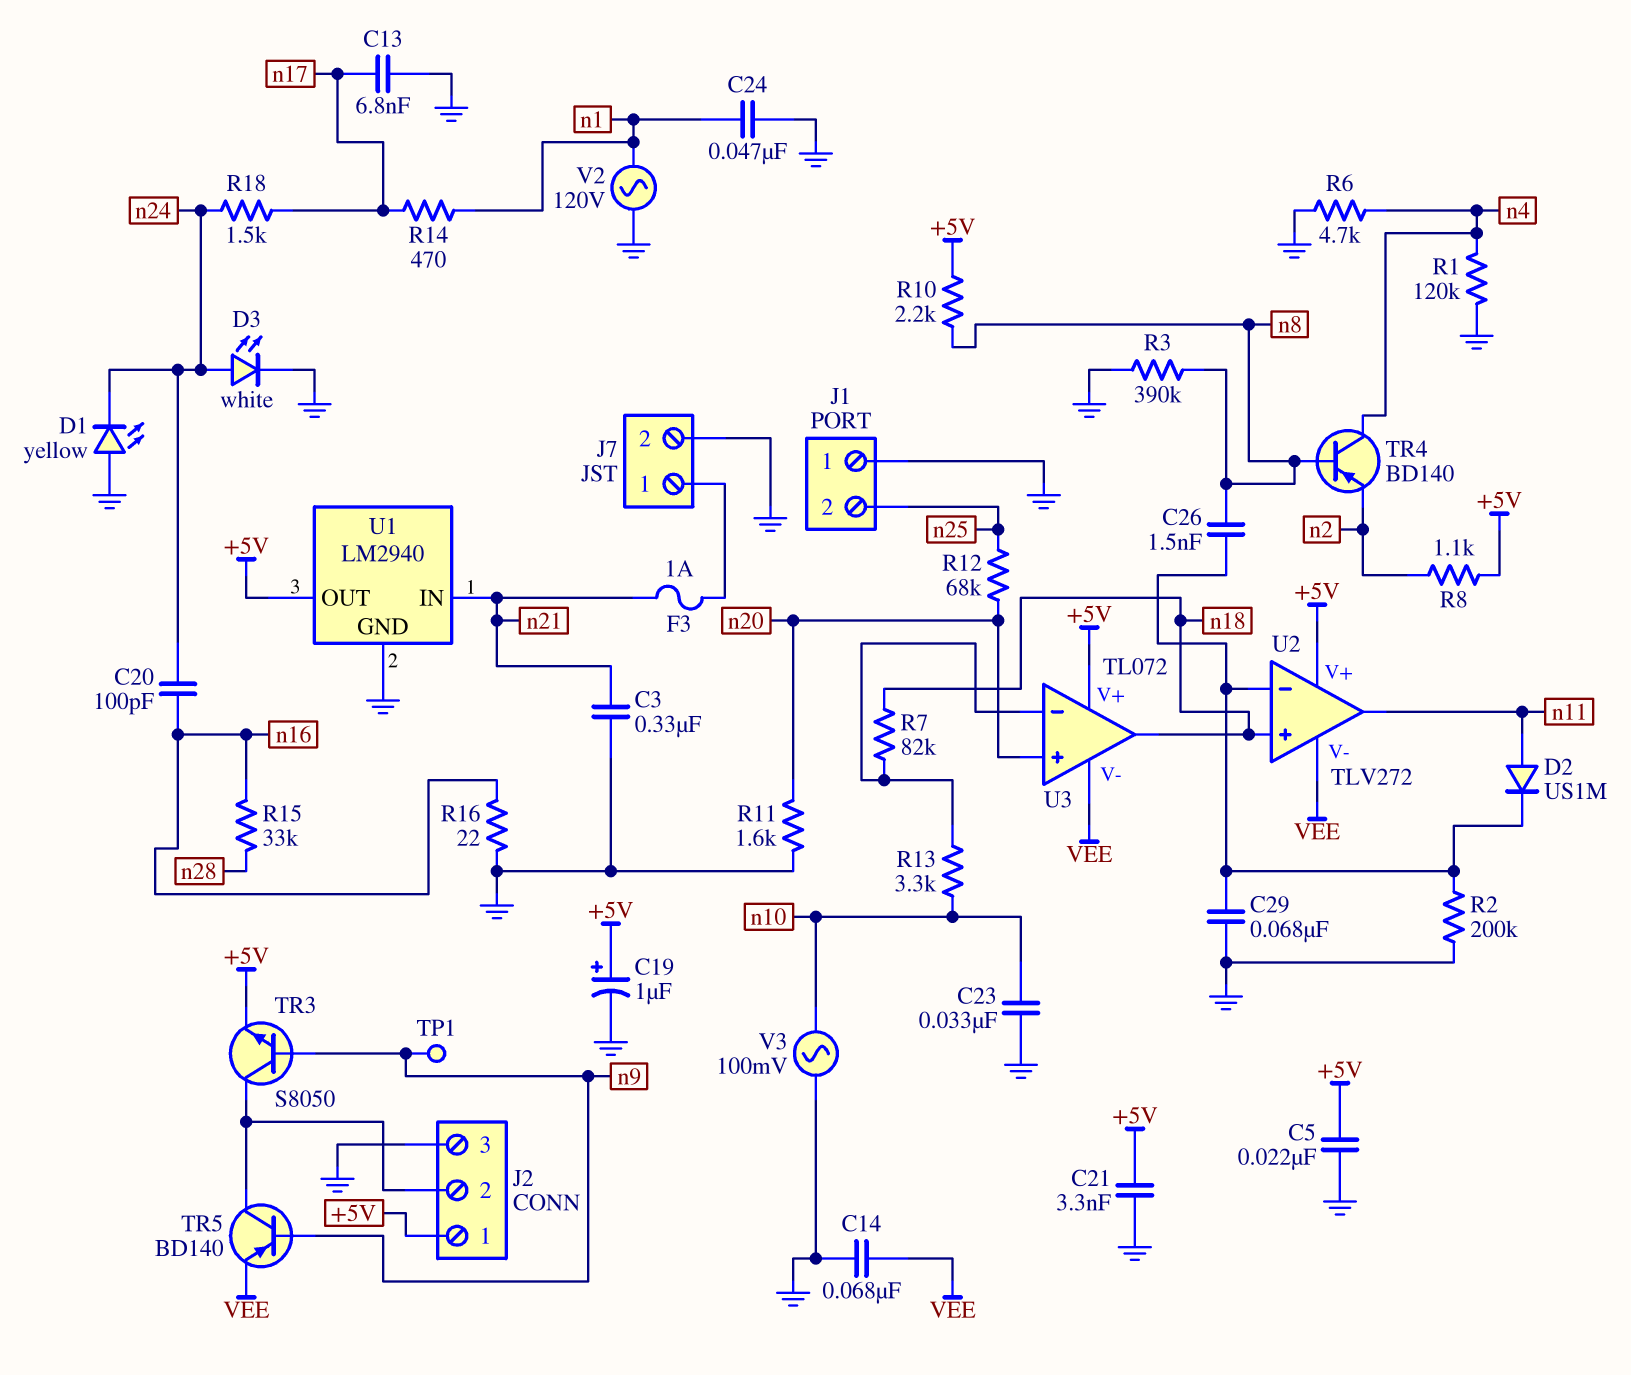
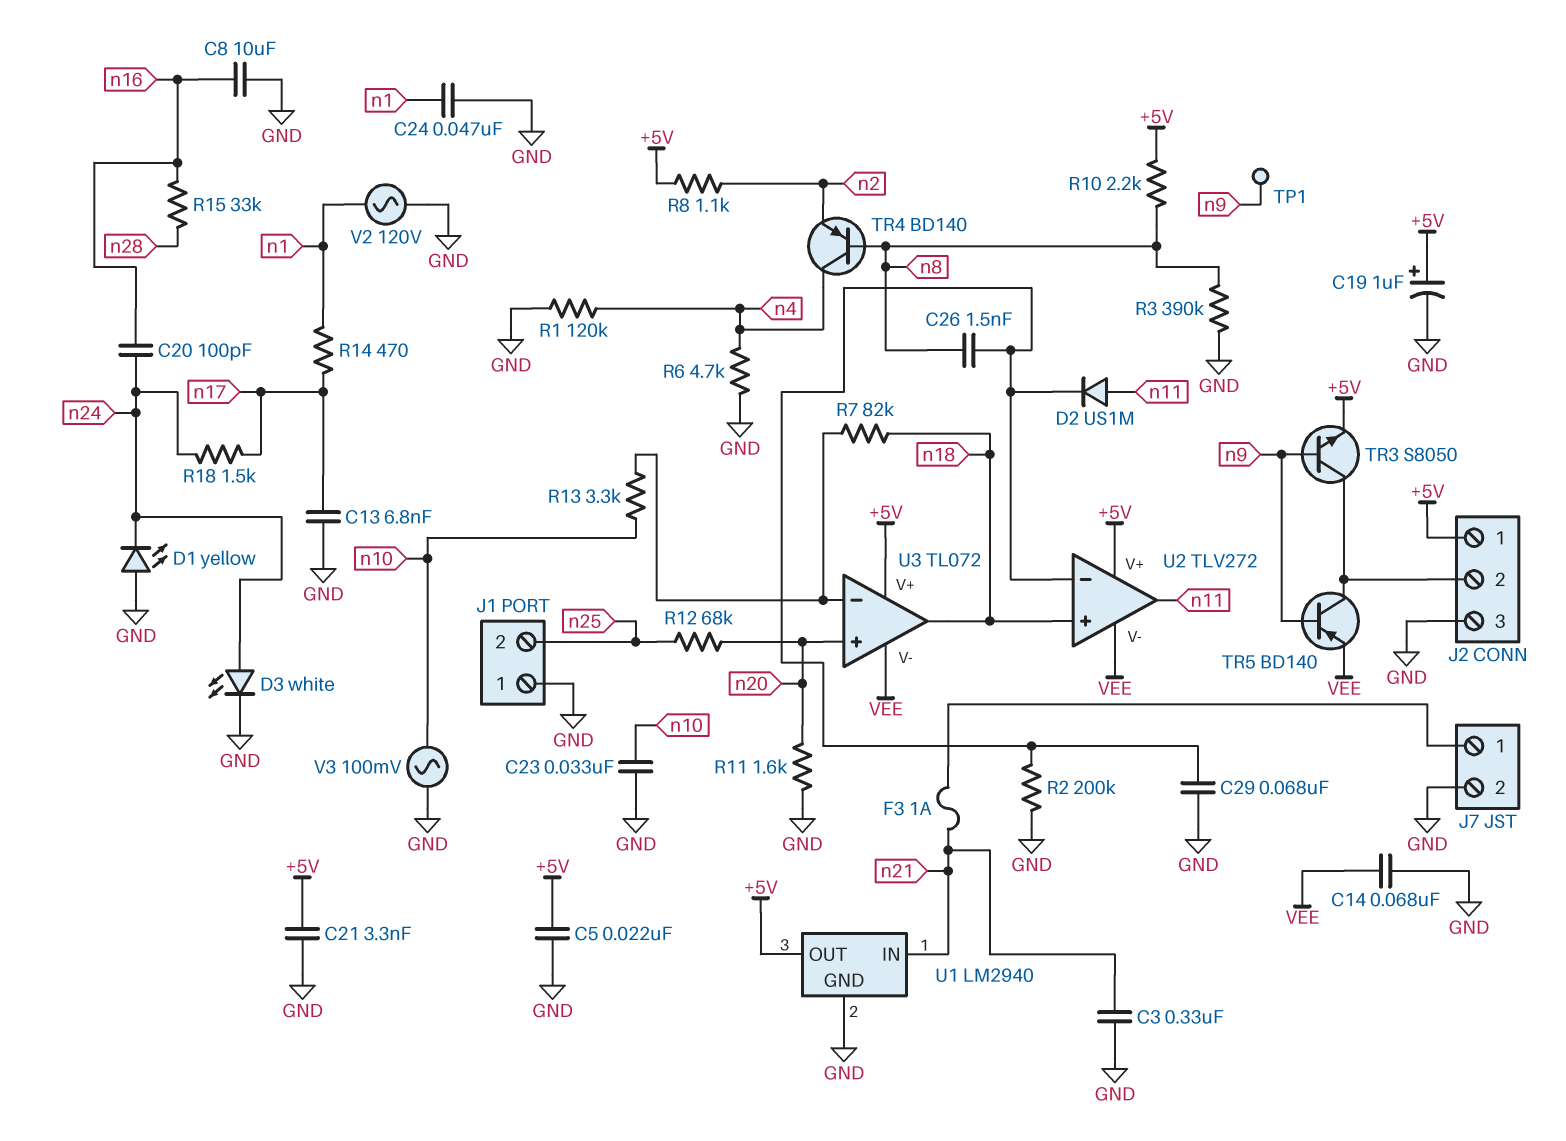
C8: none -> 10uF (GND, n16)
R16: 22 (GND, n16) -> none

